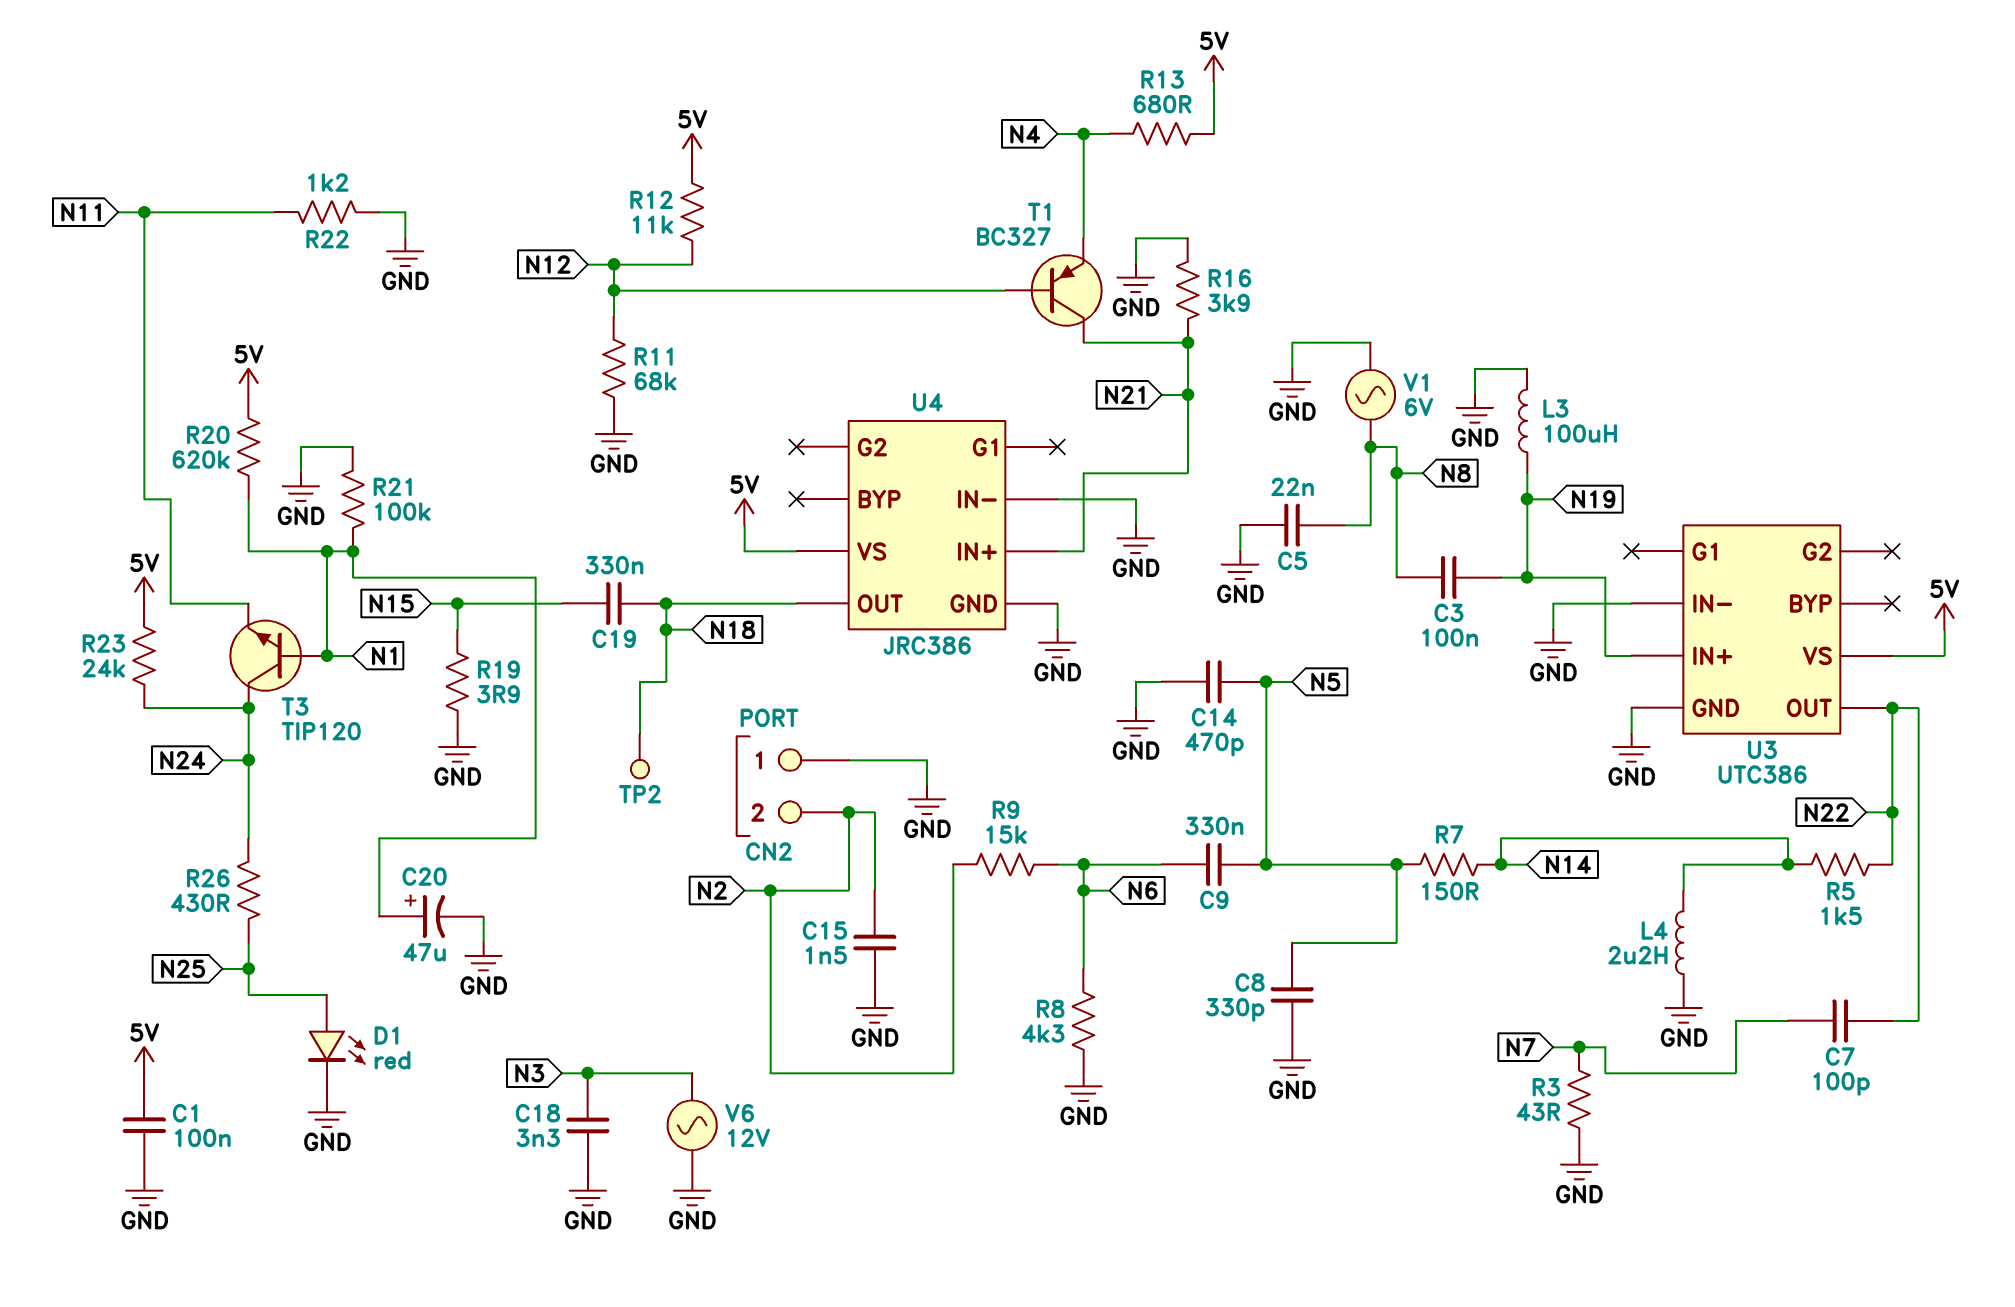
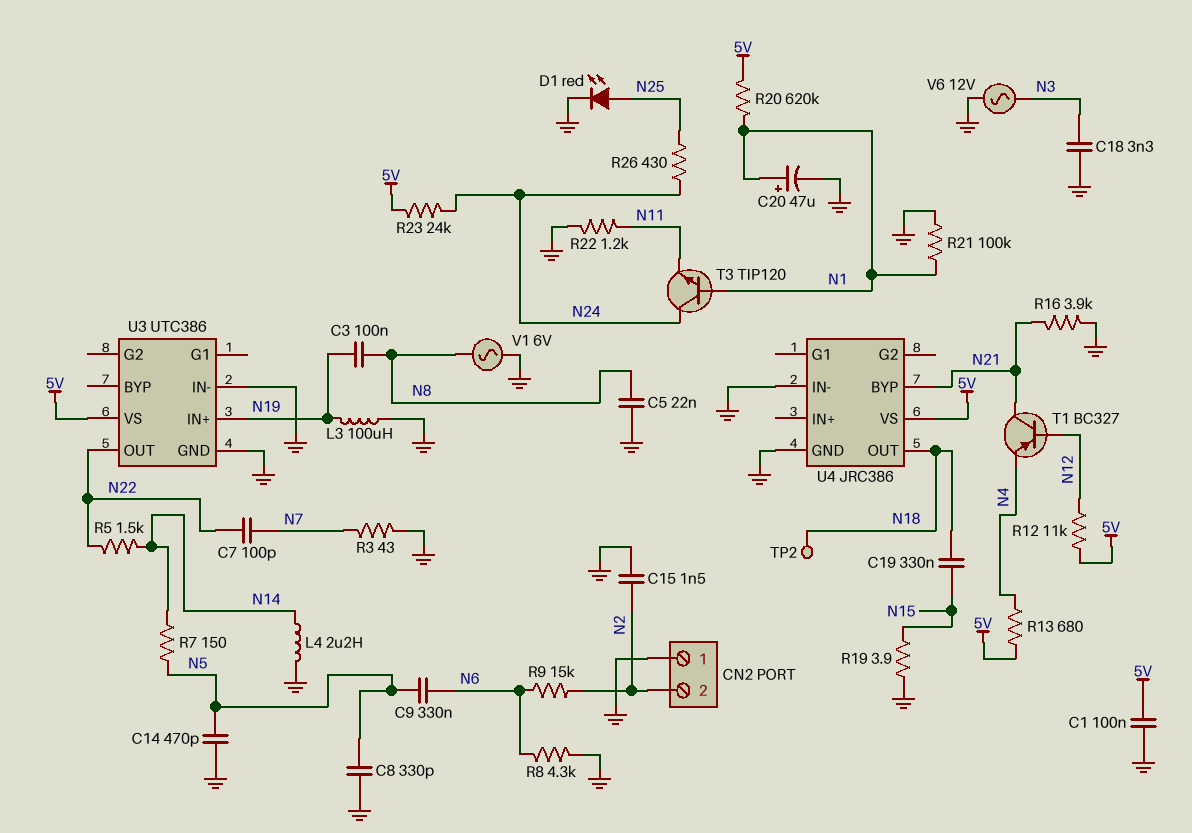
R11: 68k (GND, N12) -> none
U4 pin BYP: none -> N21
U4 pin IN+: N21 -> none

